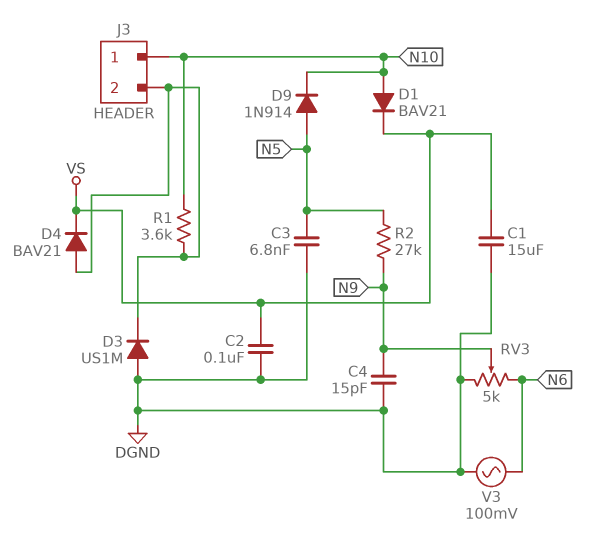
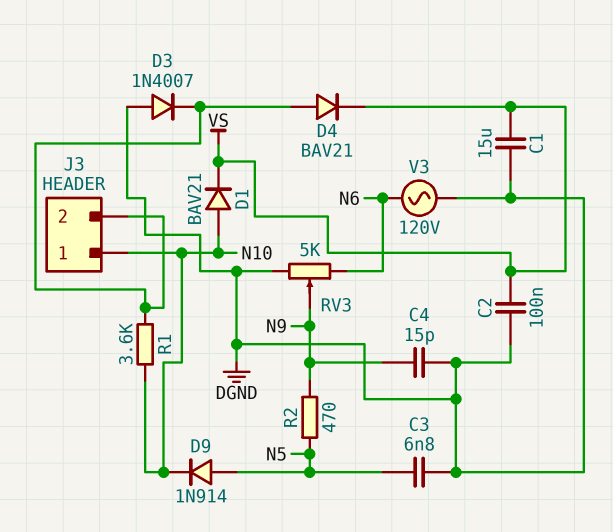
D3: diode US1M (A DGND, K J3/2) -> diode 1N4007 (A DGND, K J3/2)
R2: 27k (N5, N9) -> 470 (N5, N9)
V3: AC 100mV (DGND, N6) -> AC 120V (DGND, N6)

